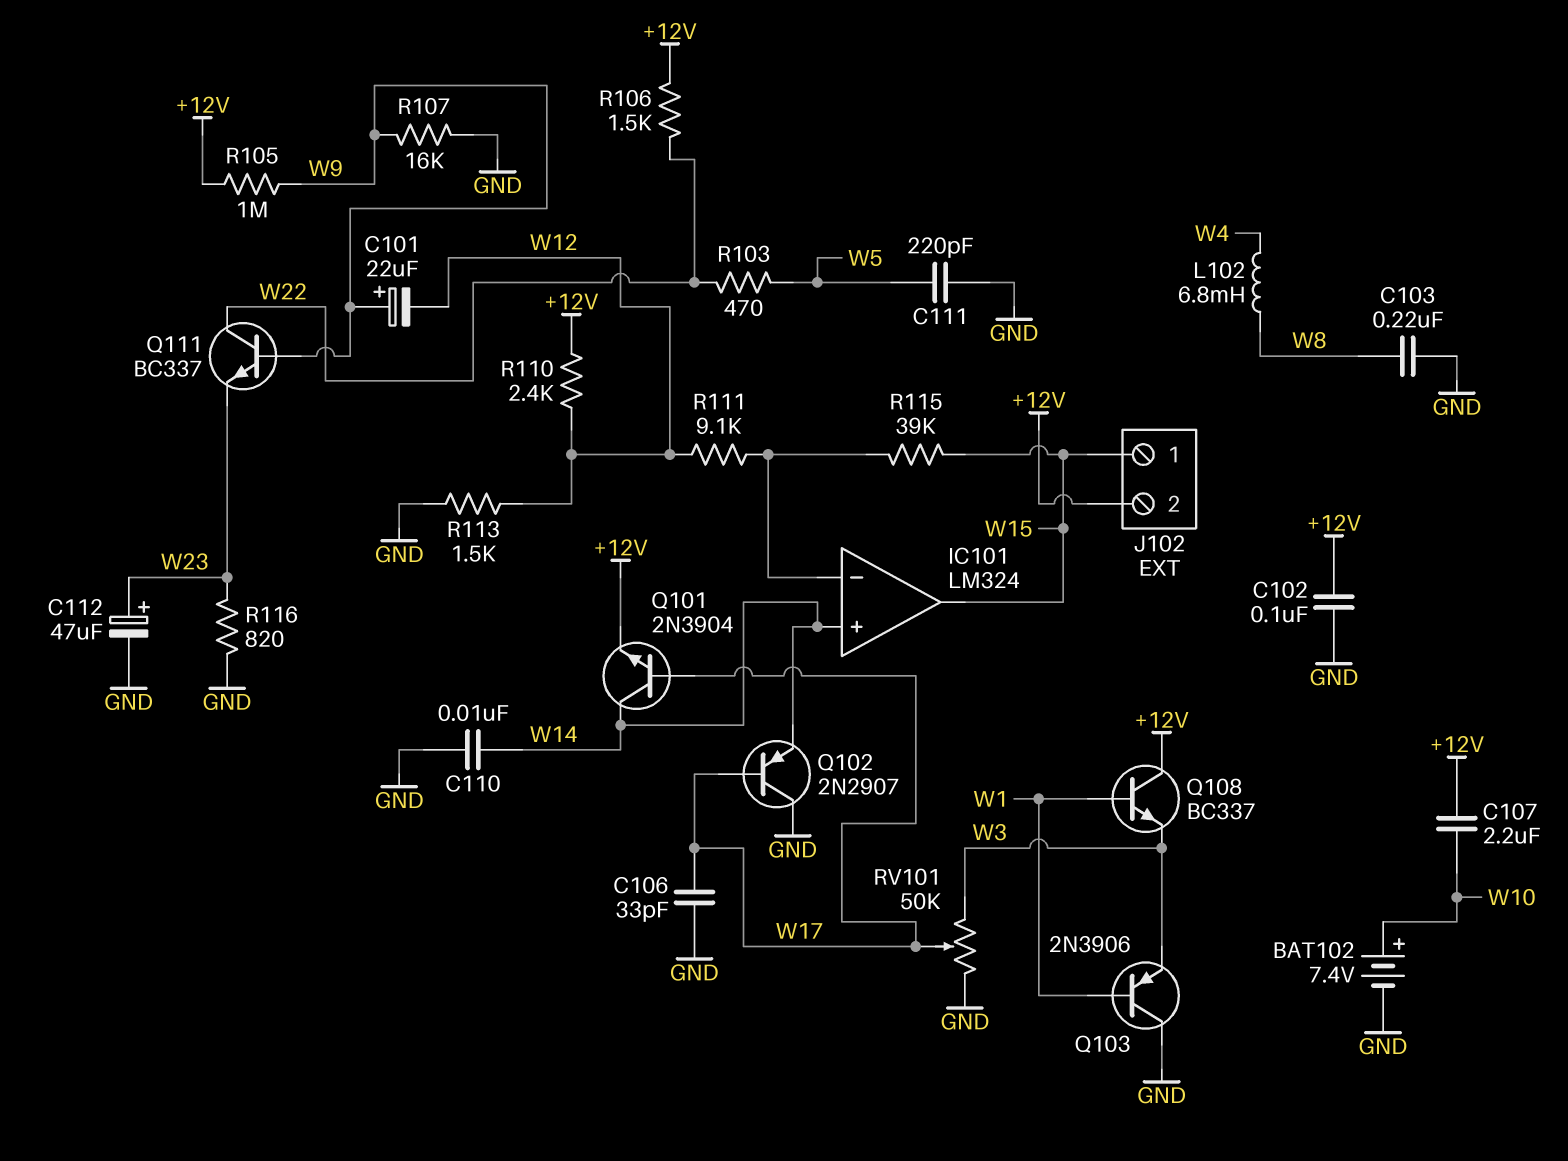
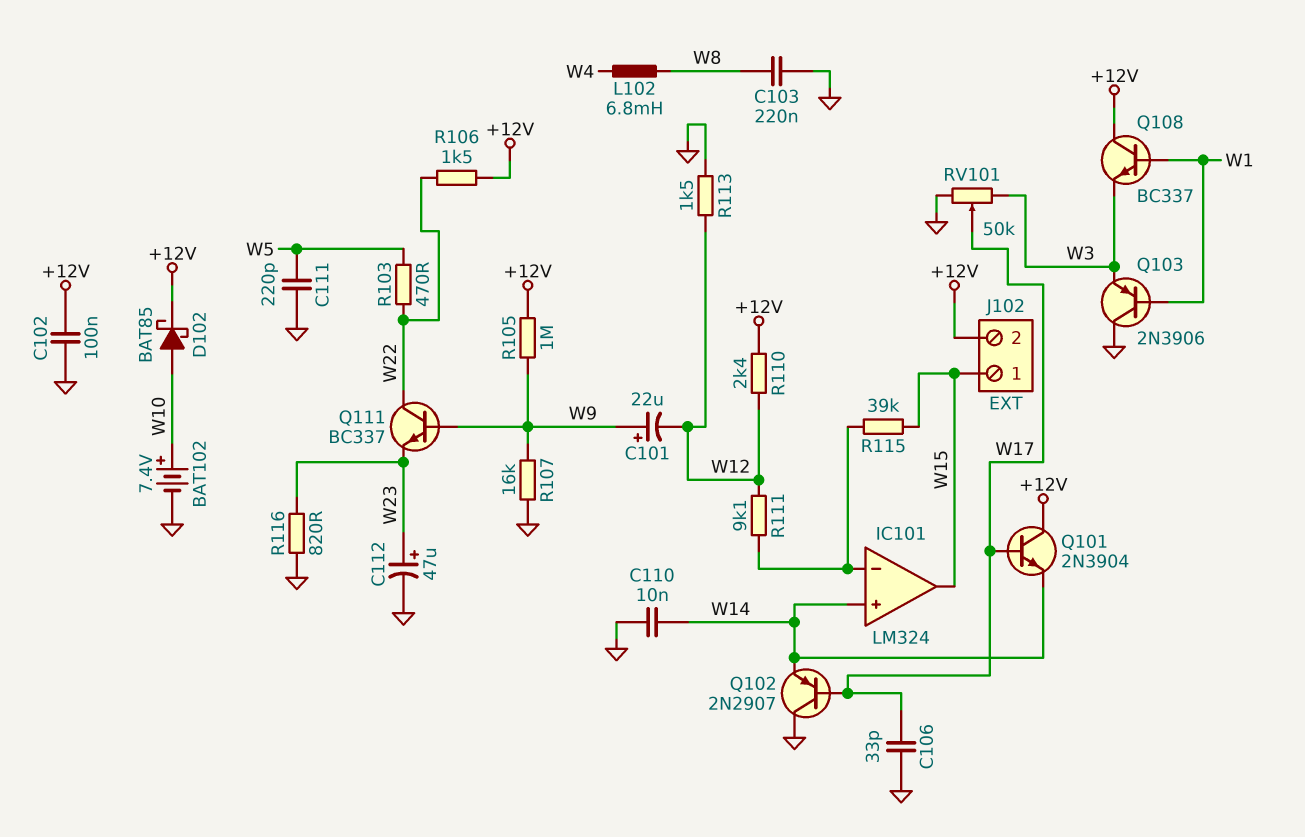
C107: 2.2uF (+12V, W10) -> none
D102: none -> schottky BAT85 (A W10, K +12V)
Q101: NPN 2N3904 (B W17, C W14, E +12V) -> NPN 2N3904 (B W17, C +12V, E W14)

